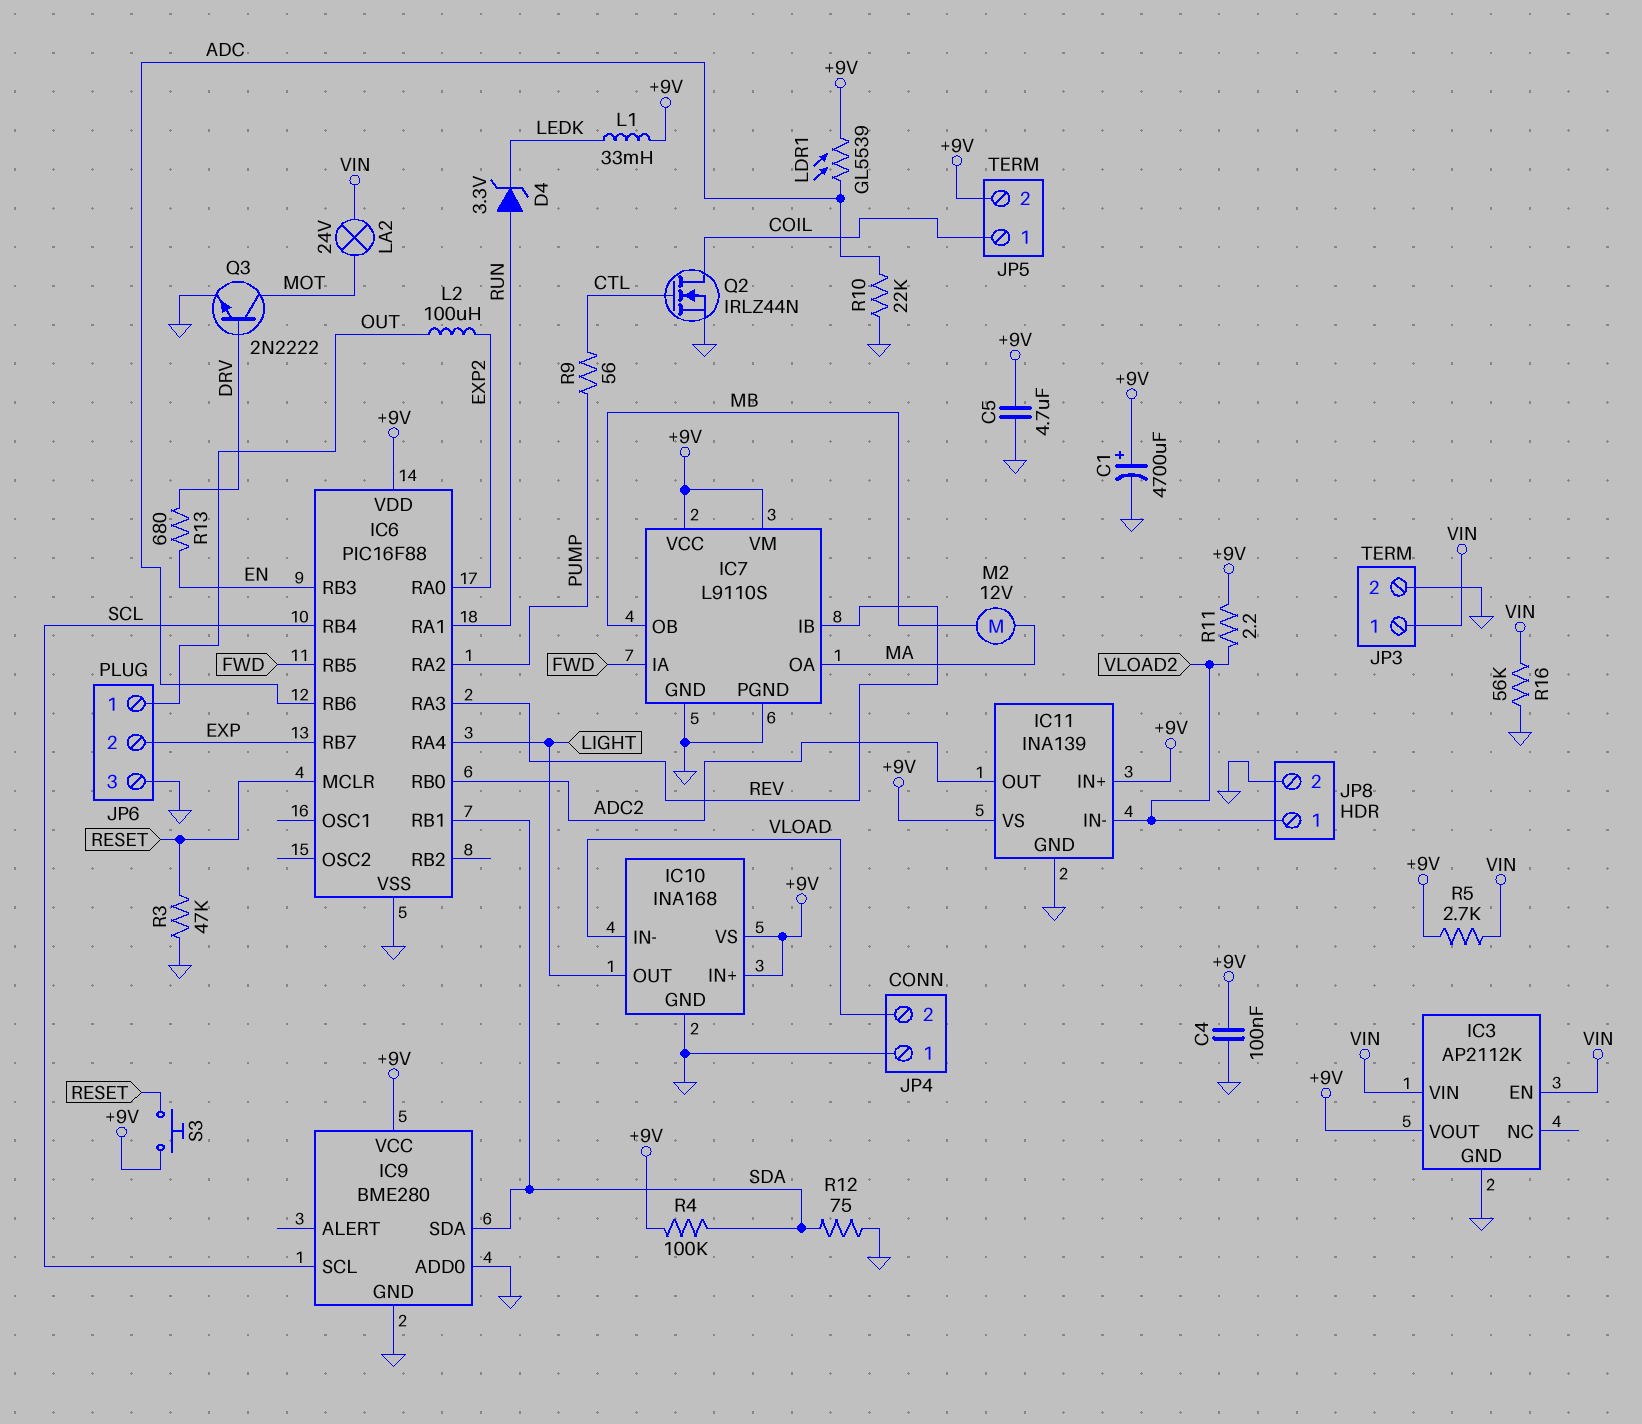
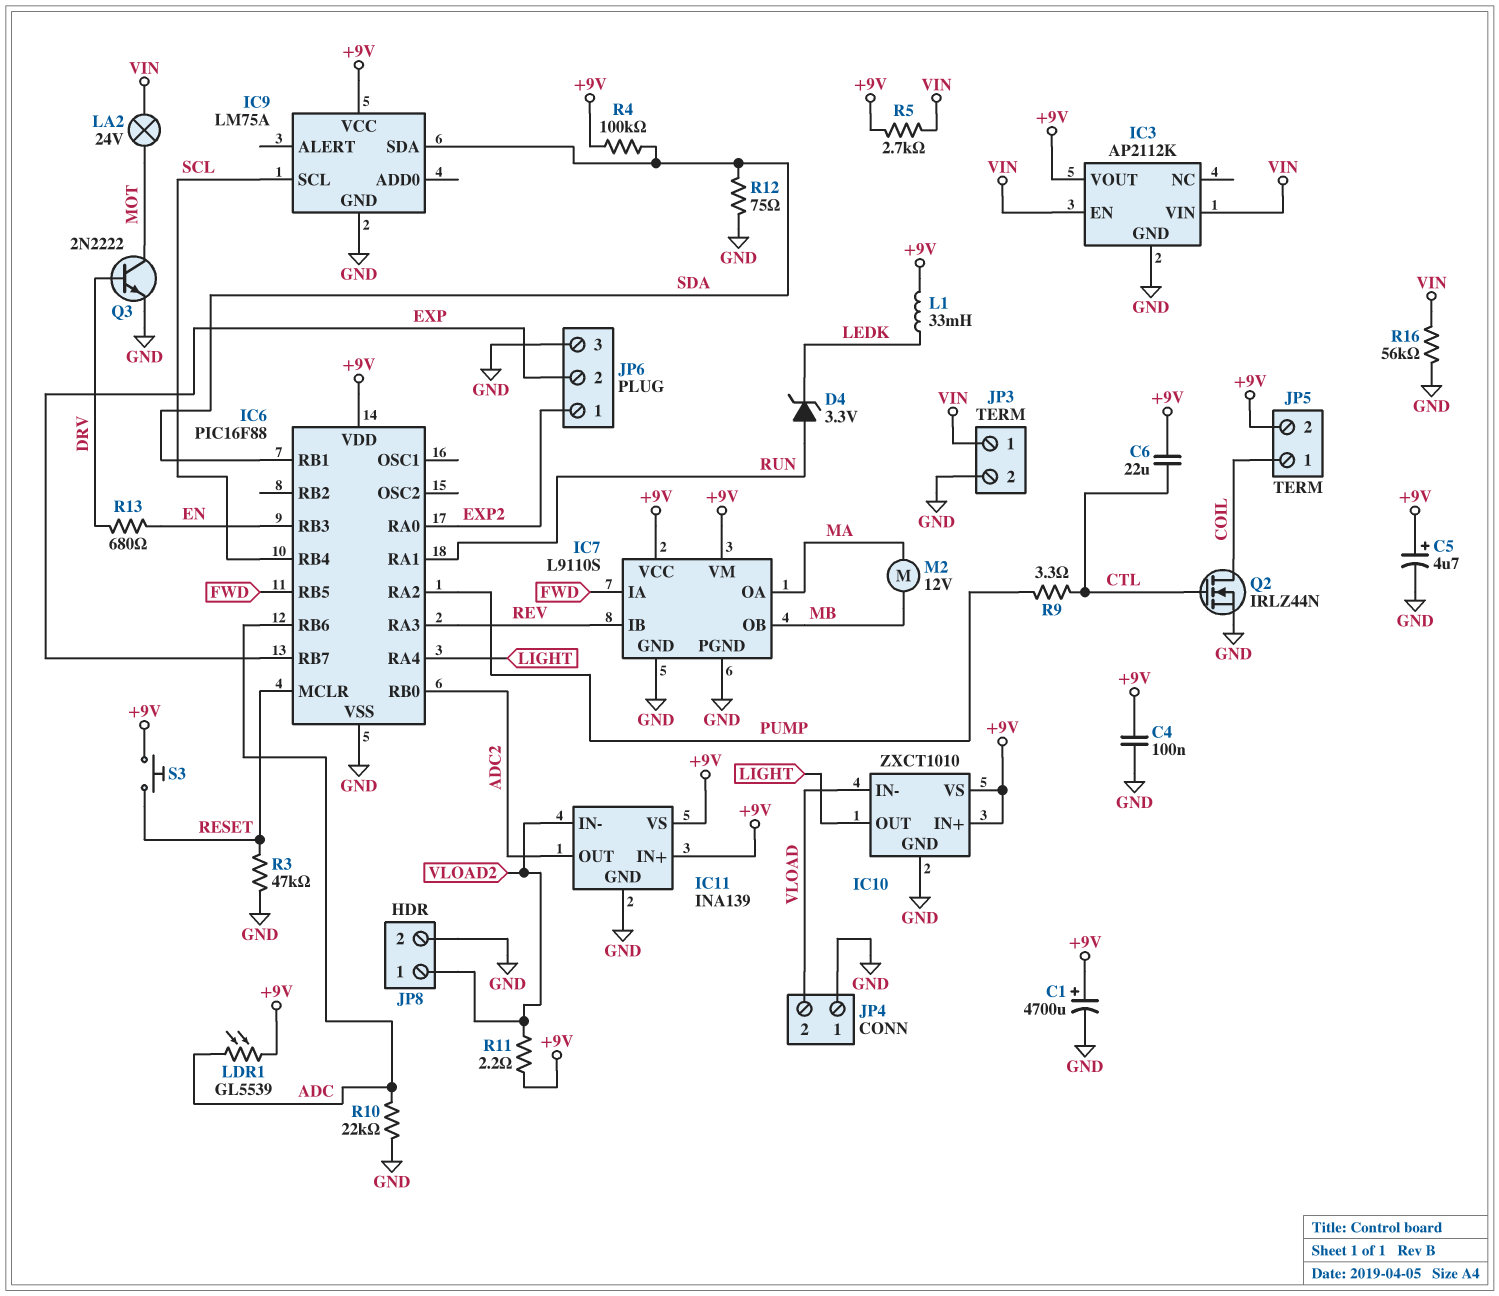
C5: 4.7uF (+9V, GND) -> 4.7uF (plus +9V, minus GND)
C6: none -> 22uF (+9V, CTL)
IC9: BME280 -> LM75A
IC9 pin ADD0: GND -> none
IC10: INA168 -> ZXCT1010
JP6 pin 1: OUT -> EXP2
L2: 100uH (EXP2, OUT) -> none
R9: 56 (CTL, PUMP) -> 3.3 (CTL, PUMP)

